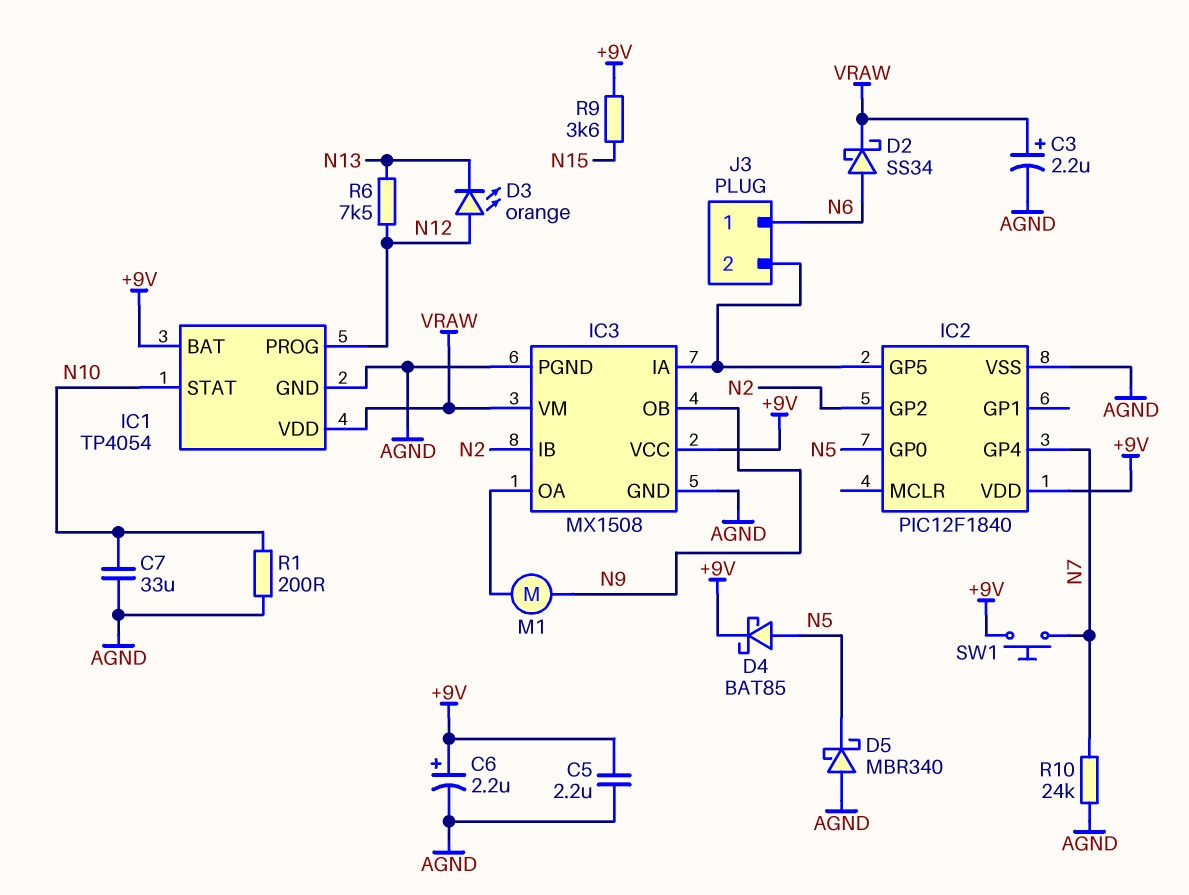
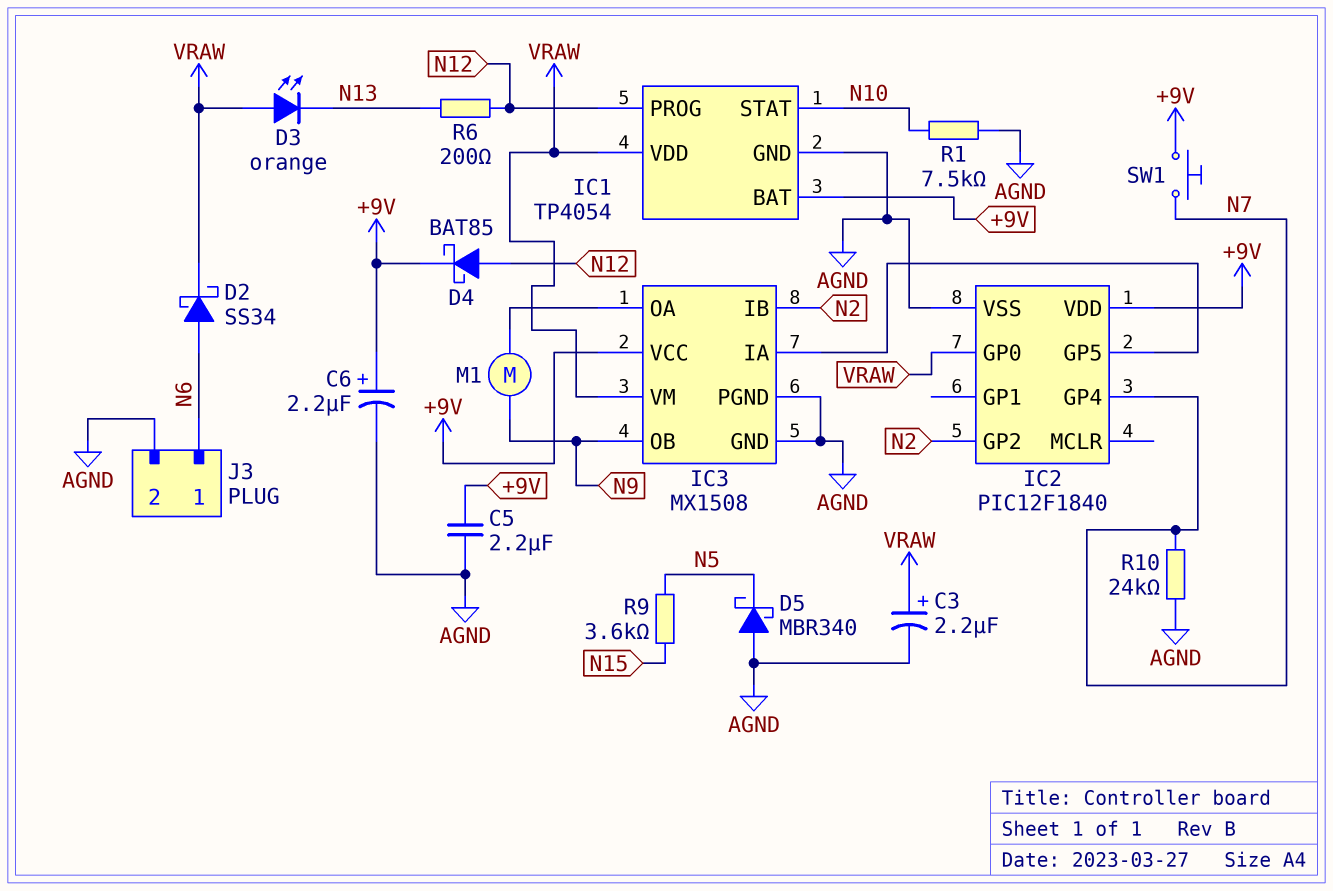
C7: 33uF (AGND, N10) -> none
D3: LED orange (A N12, K N13) -> LED orange (A VRAW, K N13)
D4: schottky BAT85 (A N5, K +9V) -> schottky BAT85 (A N12, K +9V)
IC2 pin GP0: N5 -> VRAW
J3 pin 2: IC2/GP5 -> AGND
R1: 200 (AGND, N10) -> 7.5k (AGND, N10)
R6: 7.5k (N12, N13) -> 200 (N12, N13)
R9: 3.6k (+9V, N15) -> 3.6k (N5, N15)

